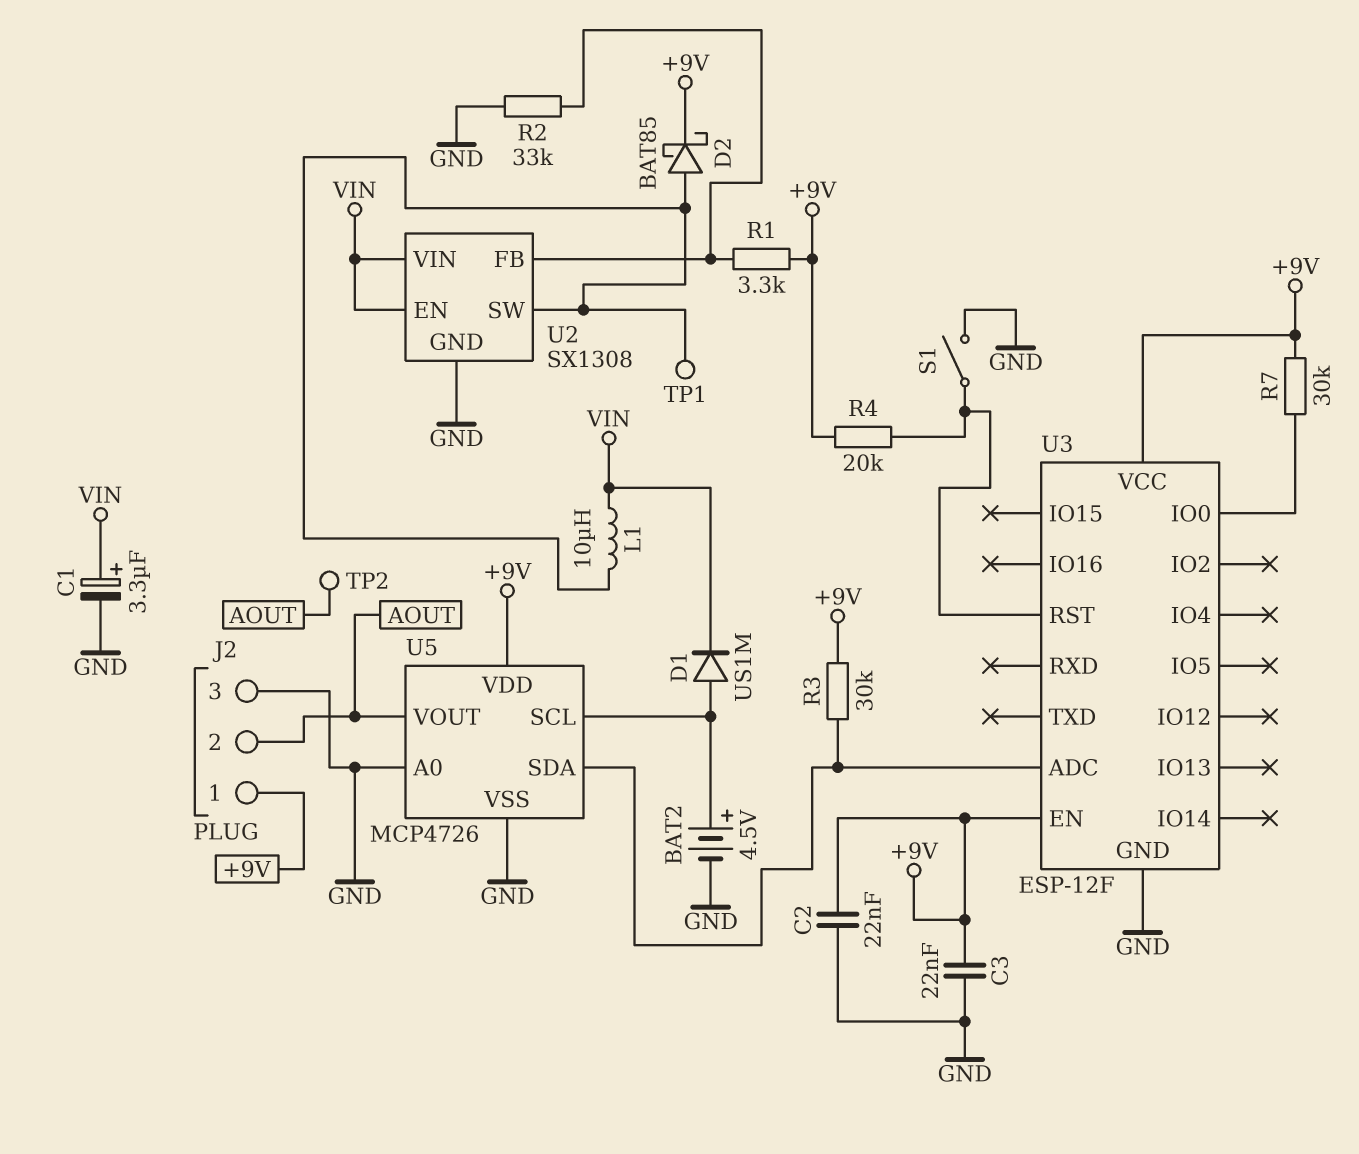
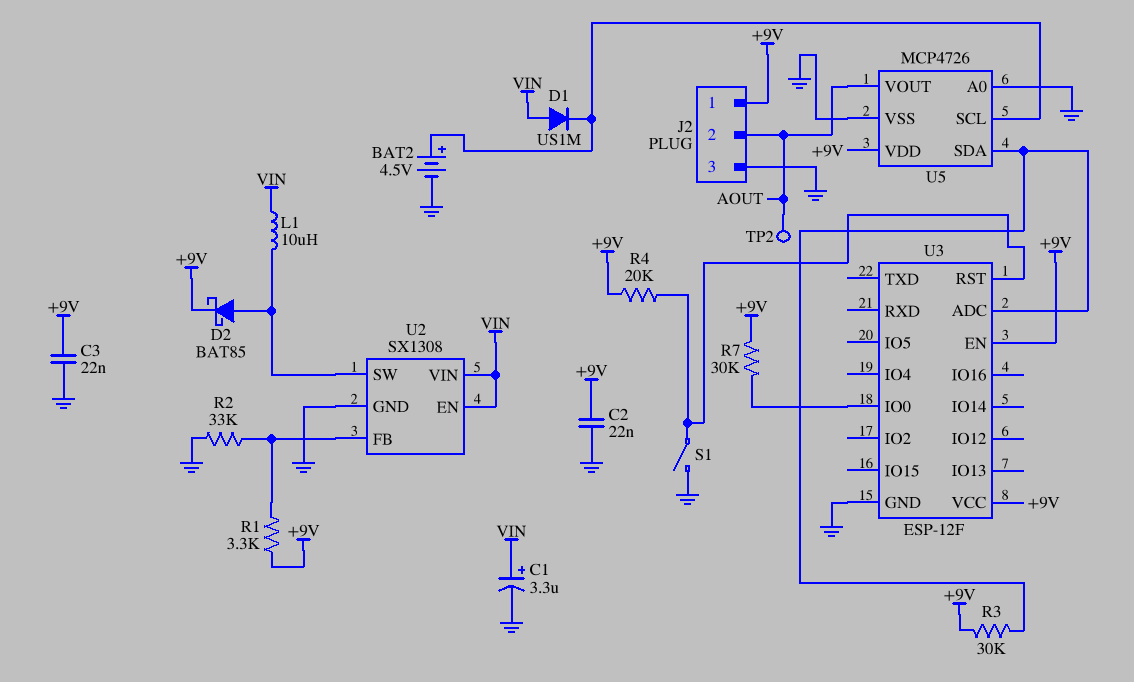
D1: diode US1M (A U5/SCL, K VIN) -> diode US1M (A VIN, K U5/SCL)
TP1: test point (U2/SW) -> none

